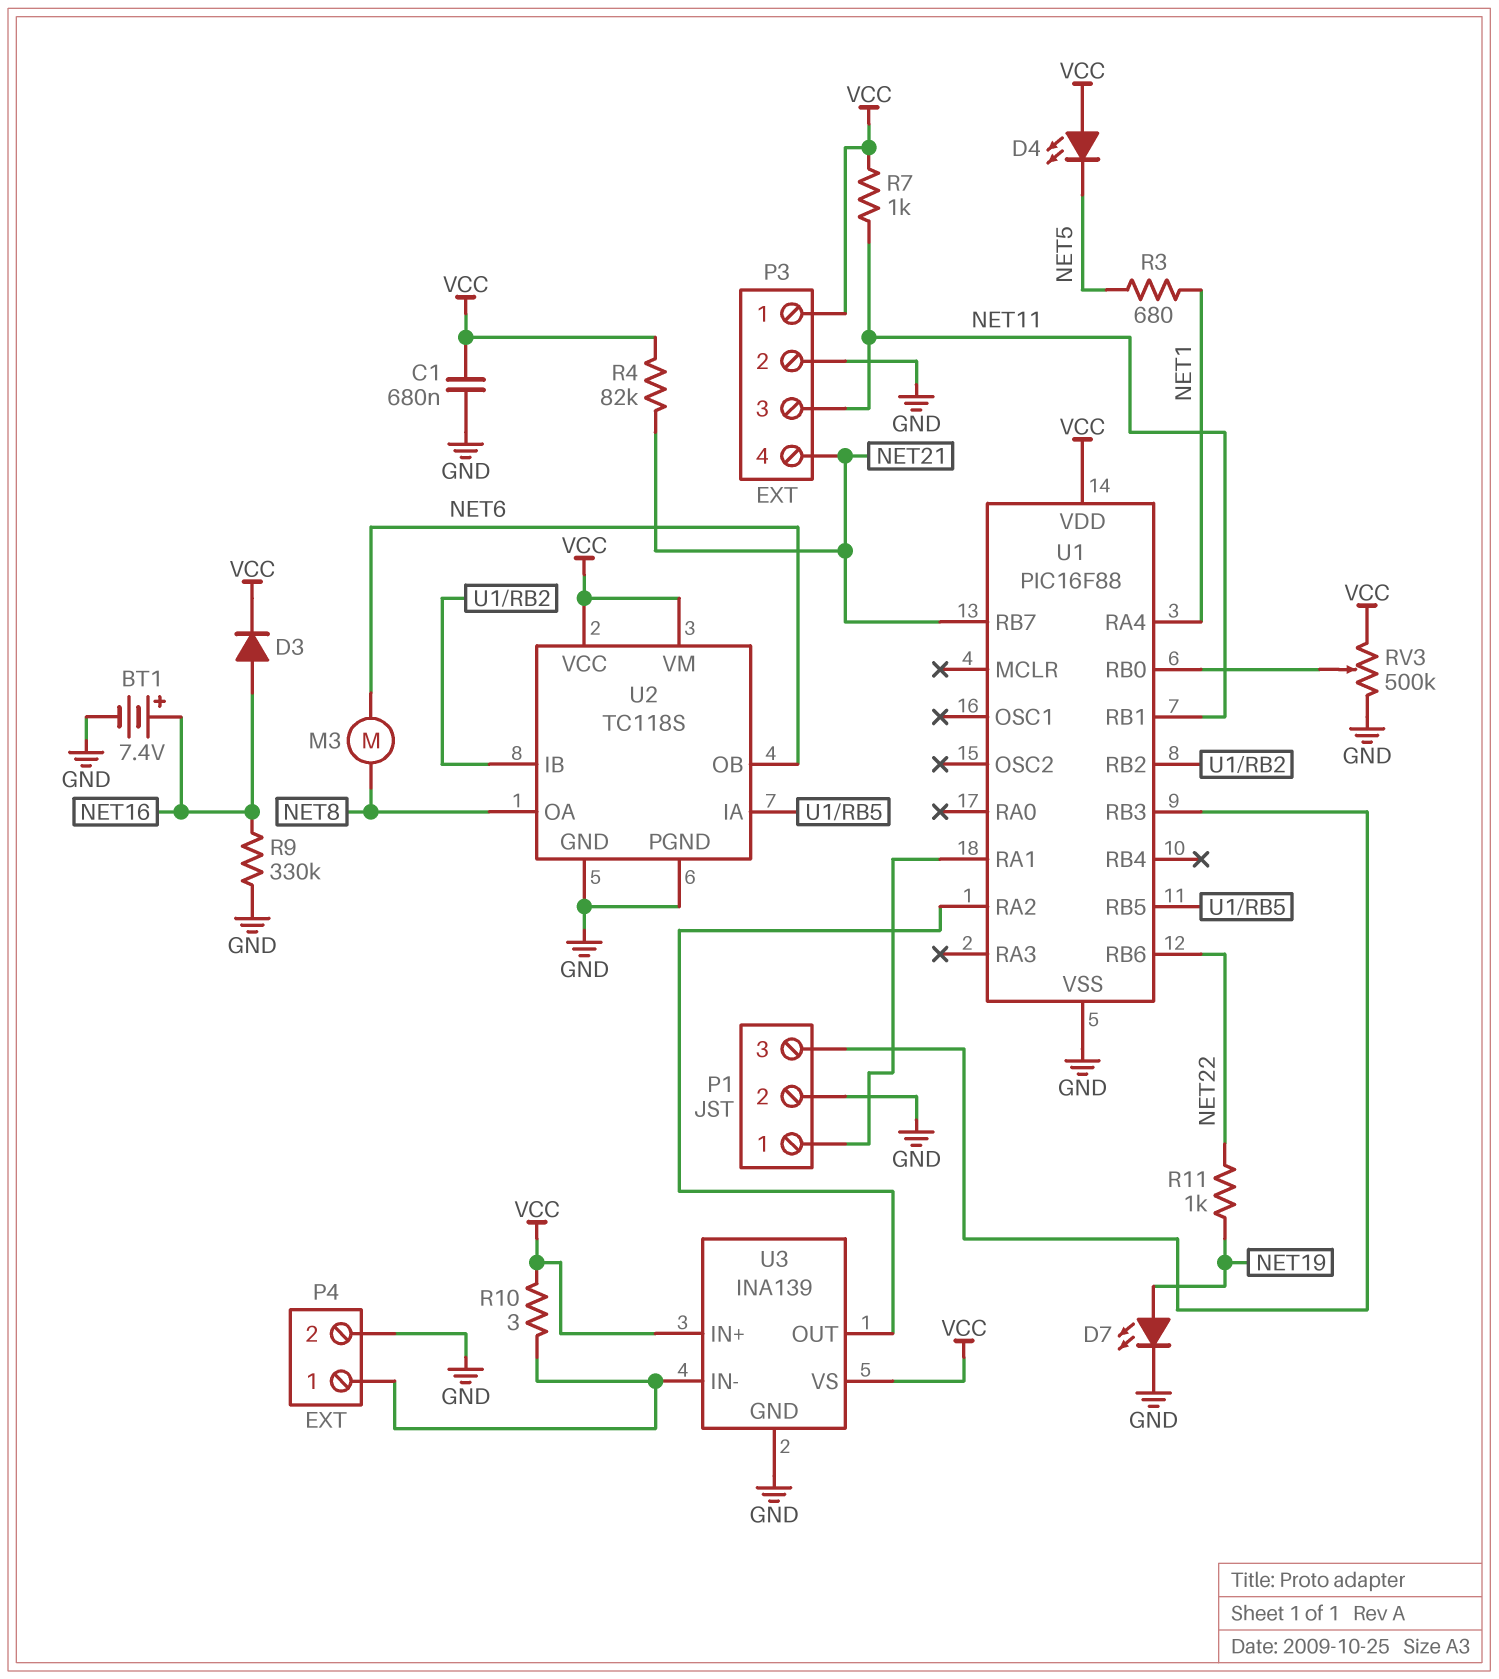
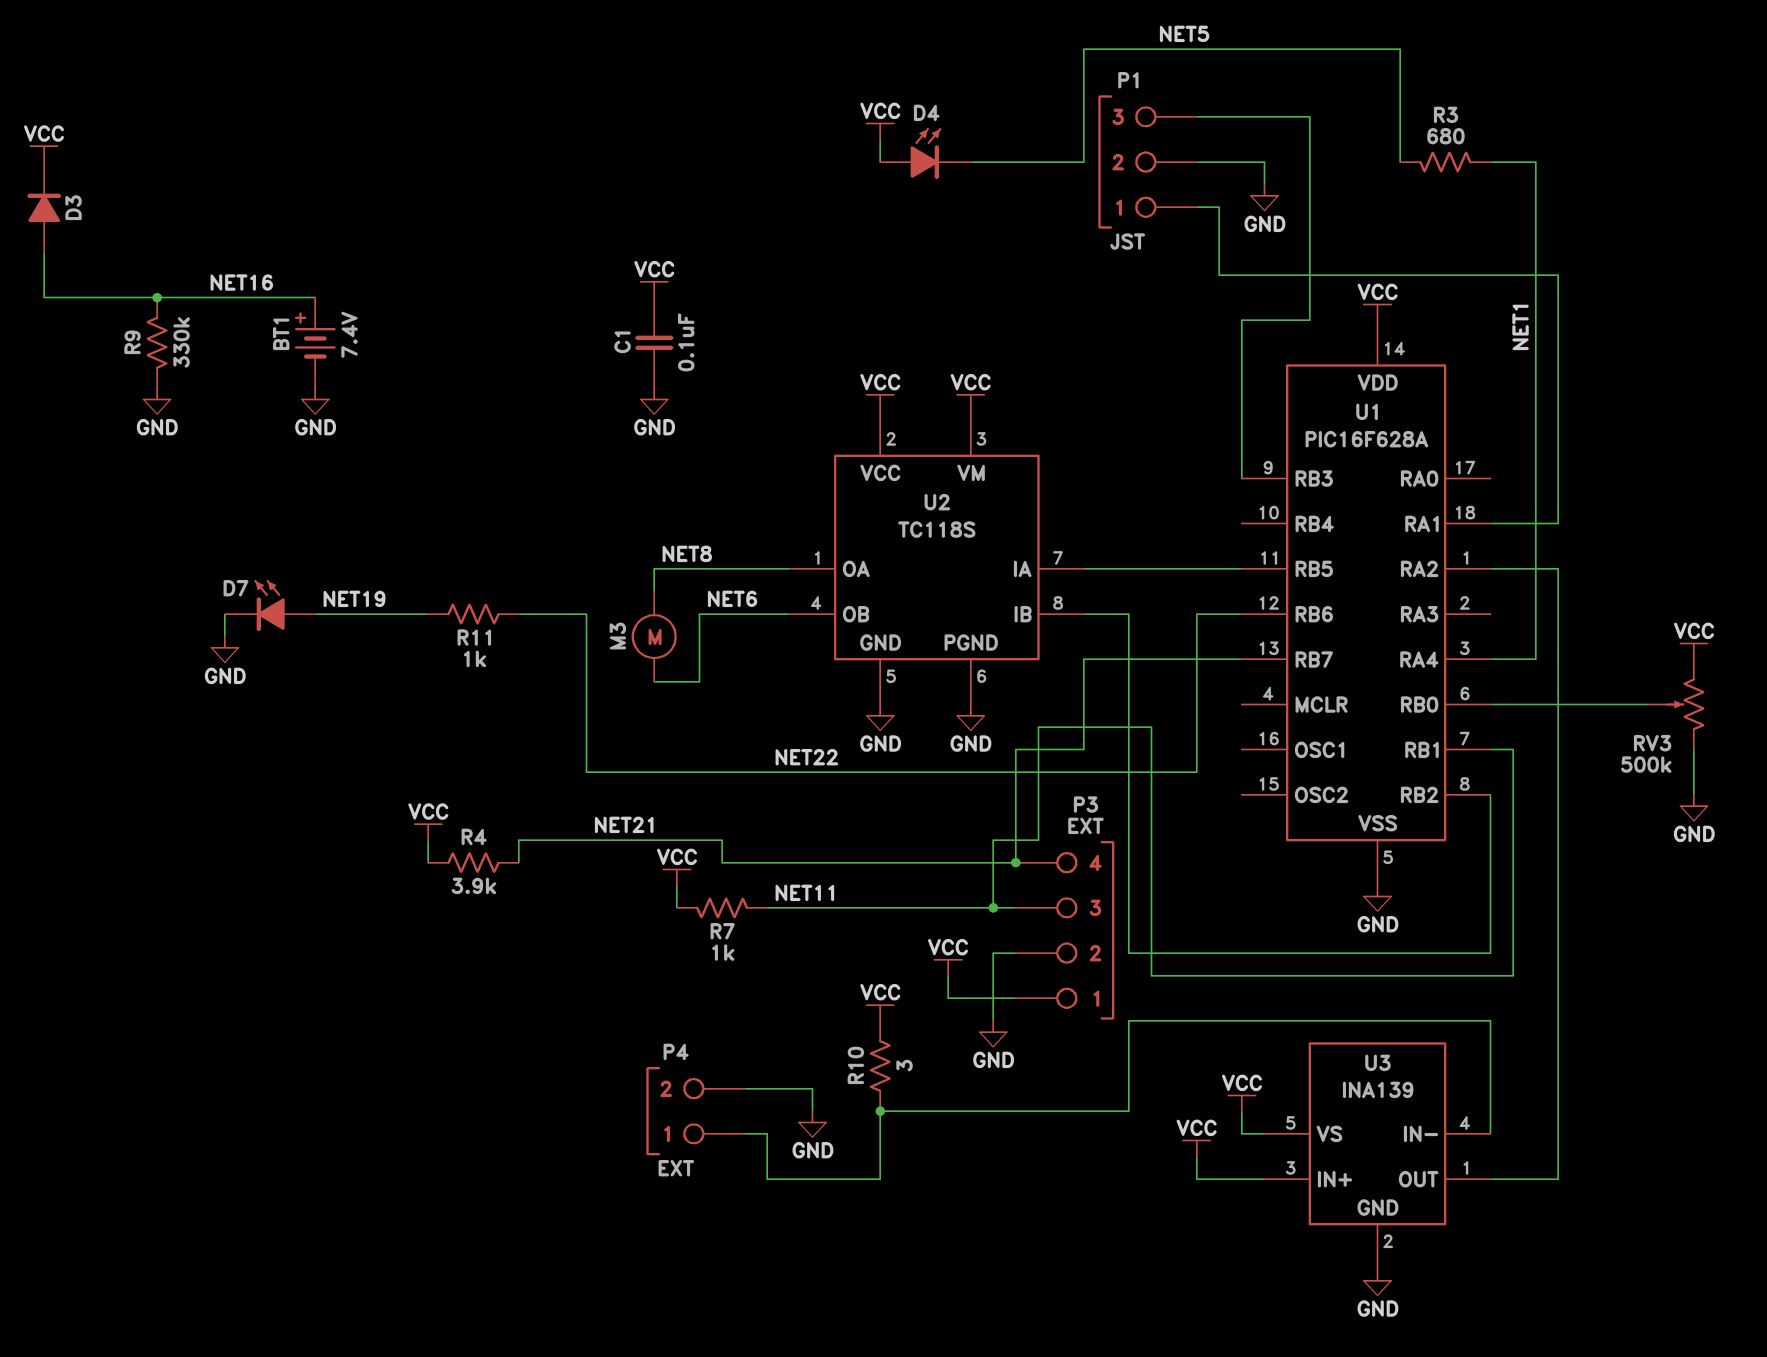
C1: 680nF (GND, VCC) -> 100nF (GND, VCC)
R4: 82k (NET21, VCC) -> 3.9k (NET21, VCC)
U1: PIC16F88 -> PIC16F628A

